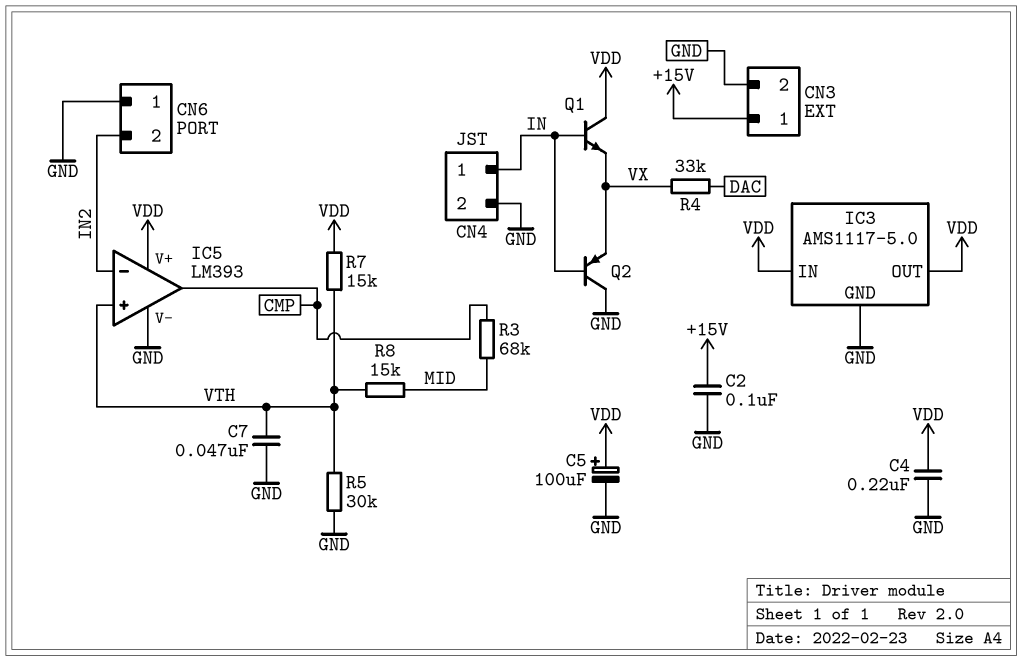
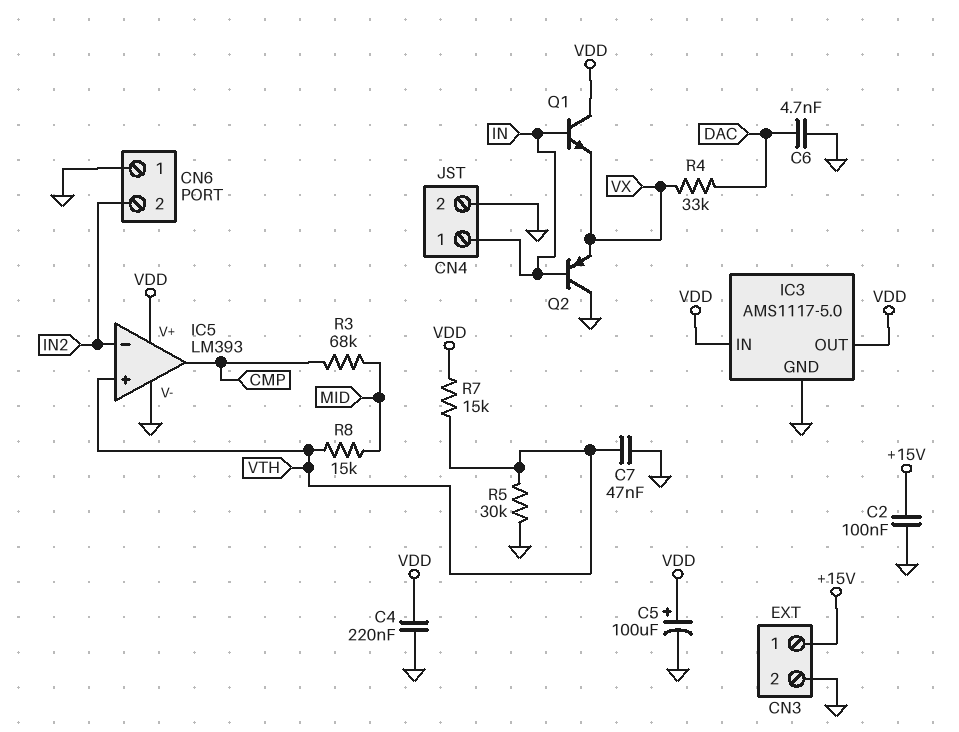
C6: none -> 4.7nF (DAC, GND)

